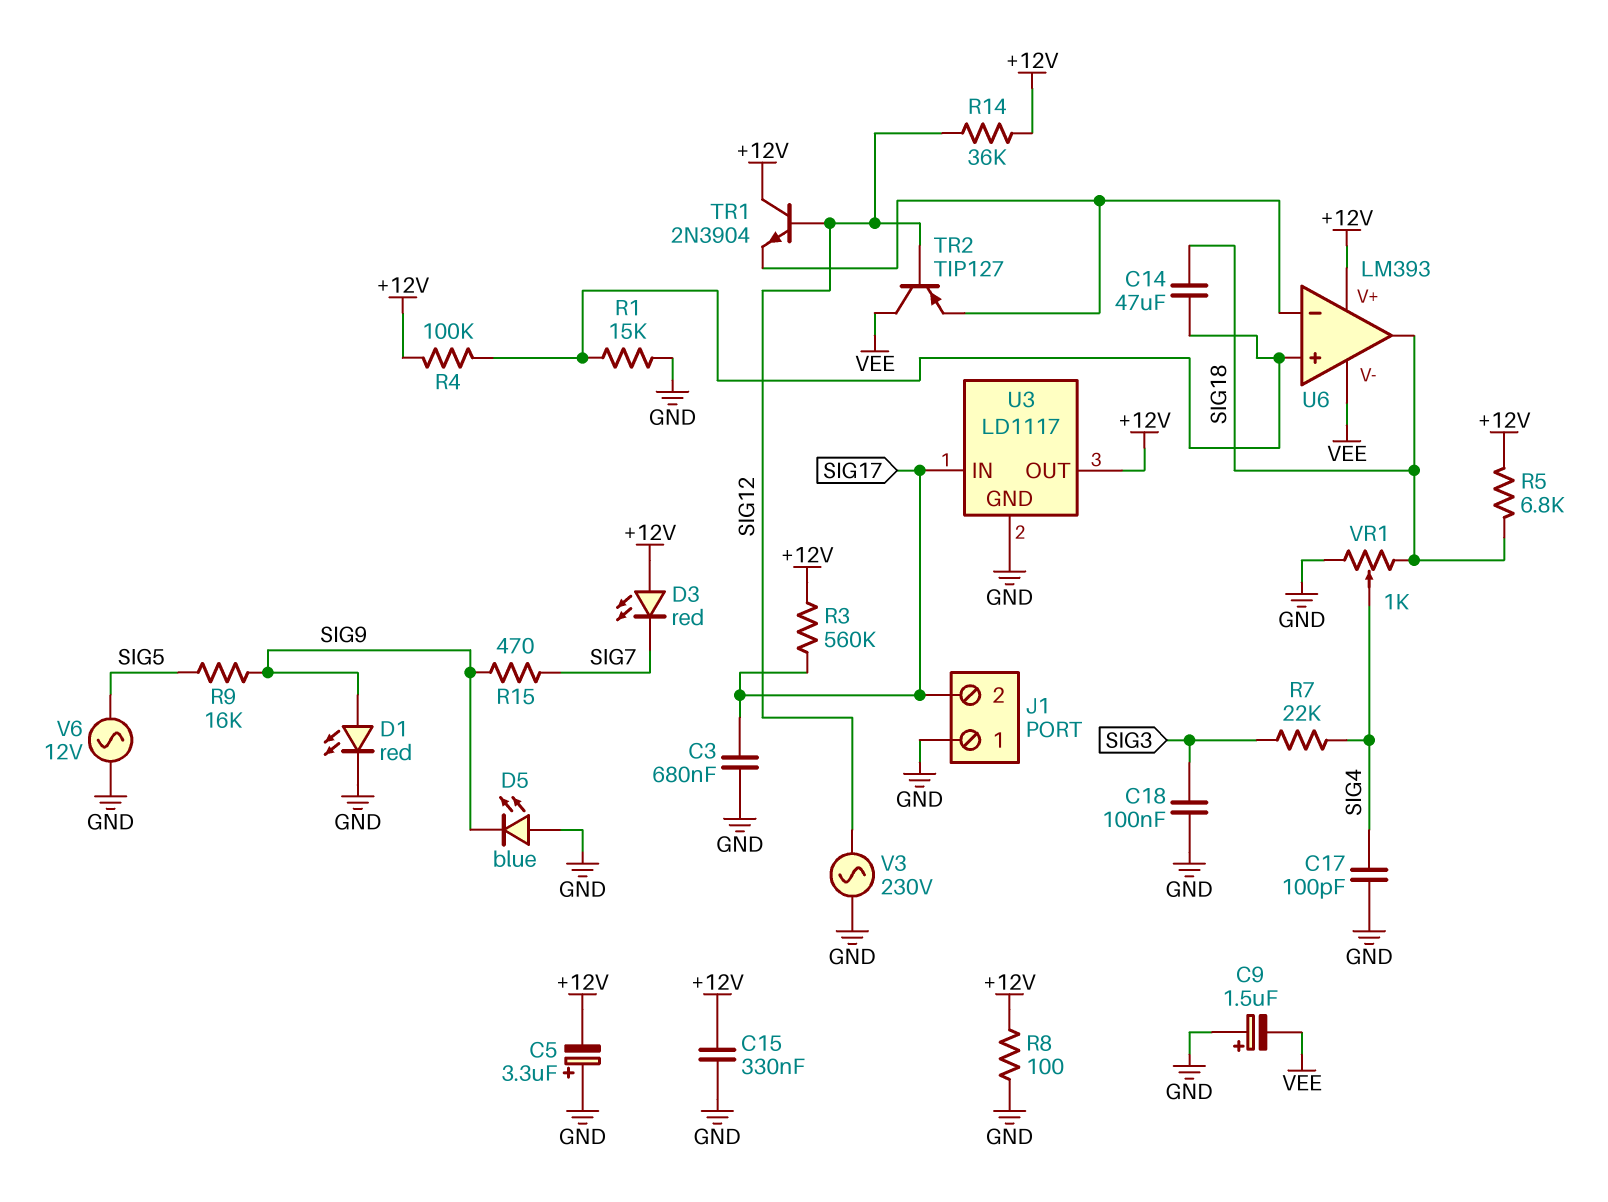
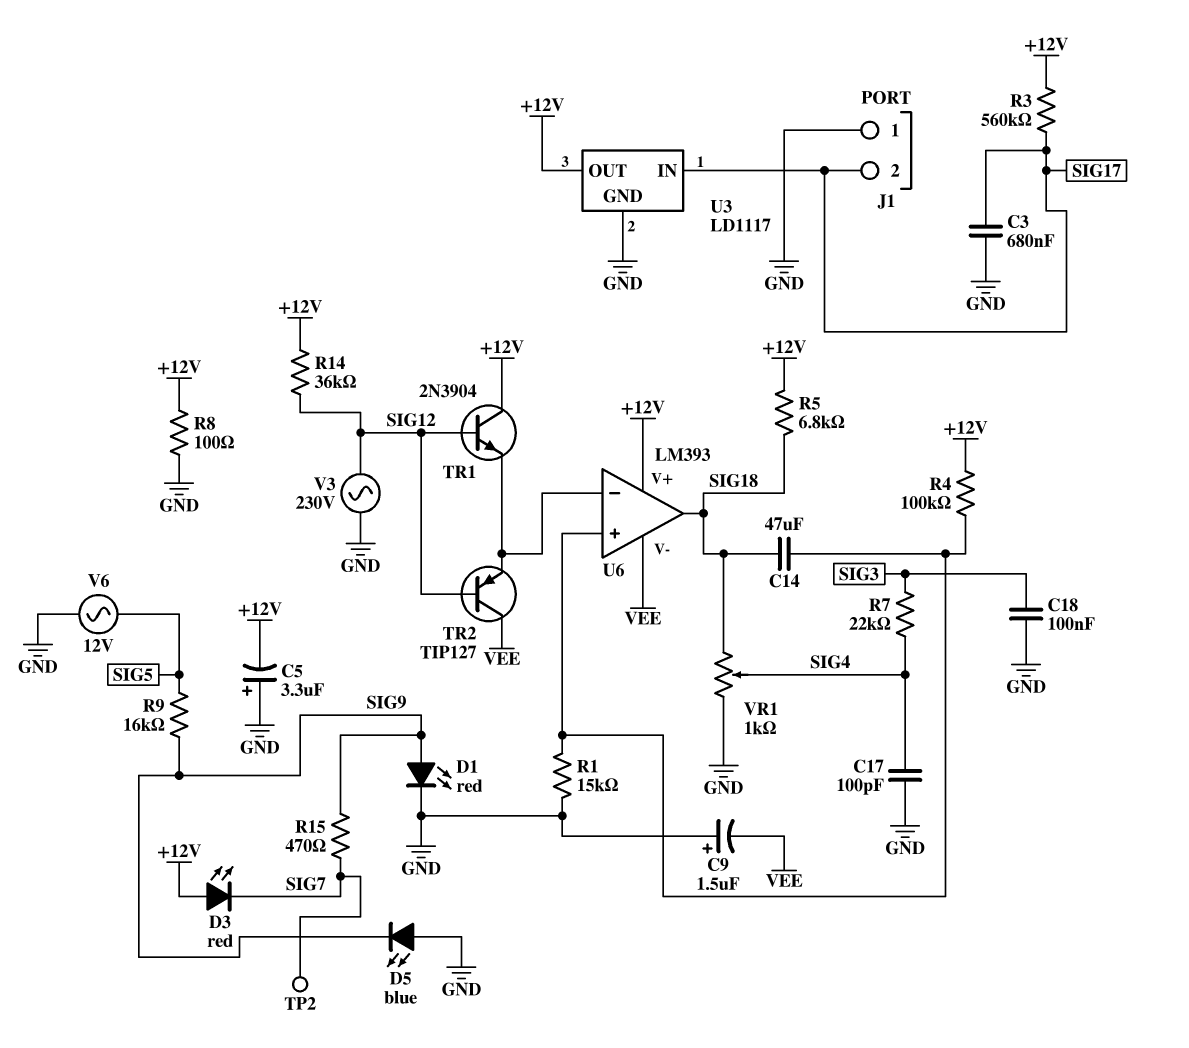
C15: 330nF (+12V, GND) -> none
TP2: none -> test point (SIG7)

